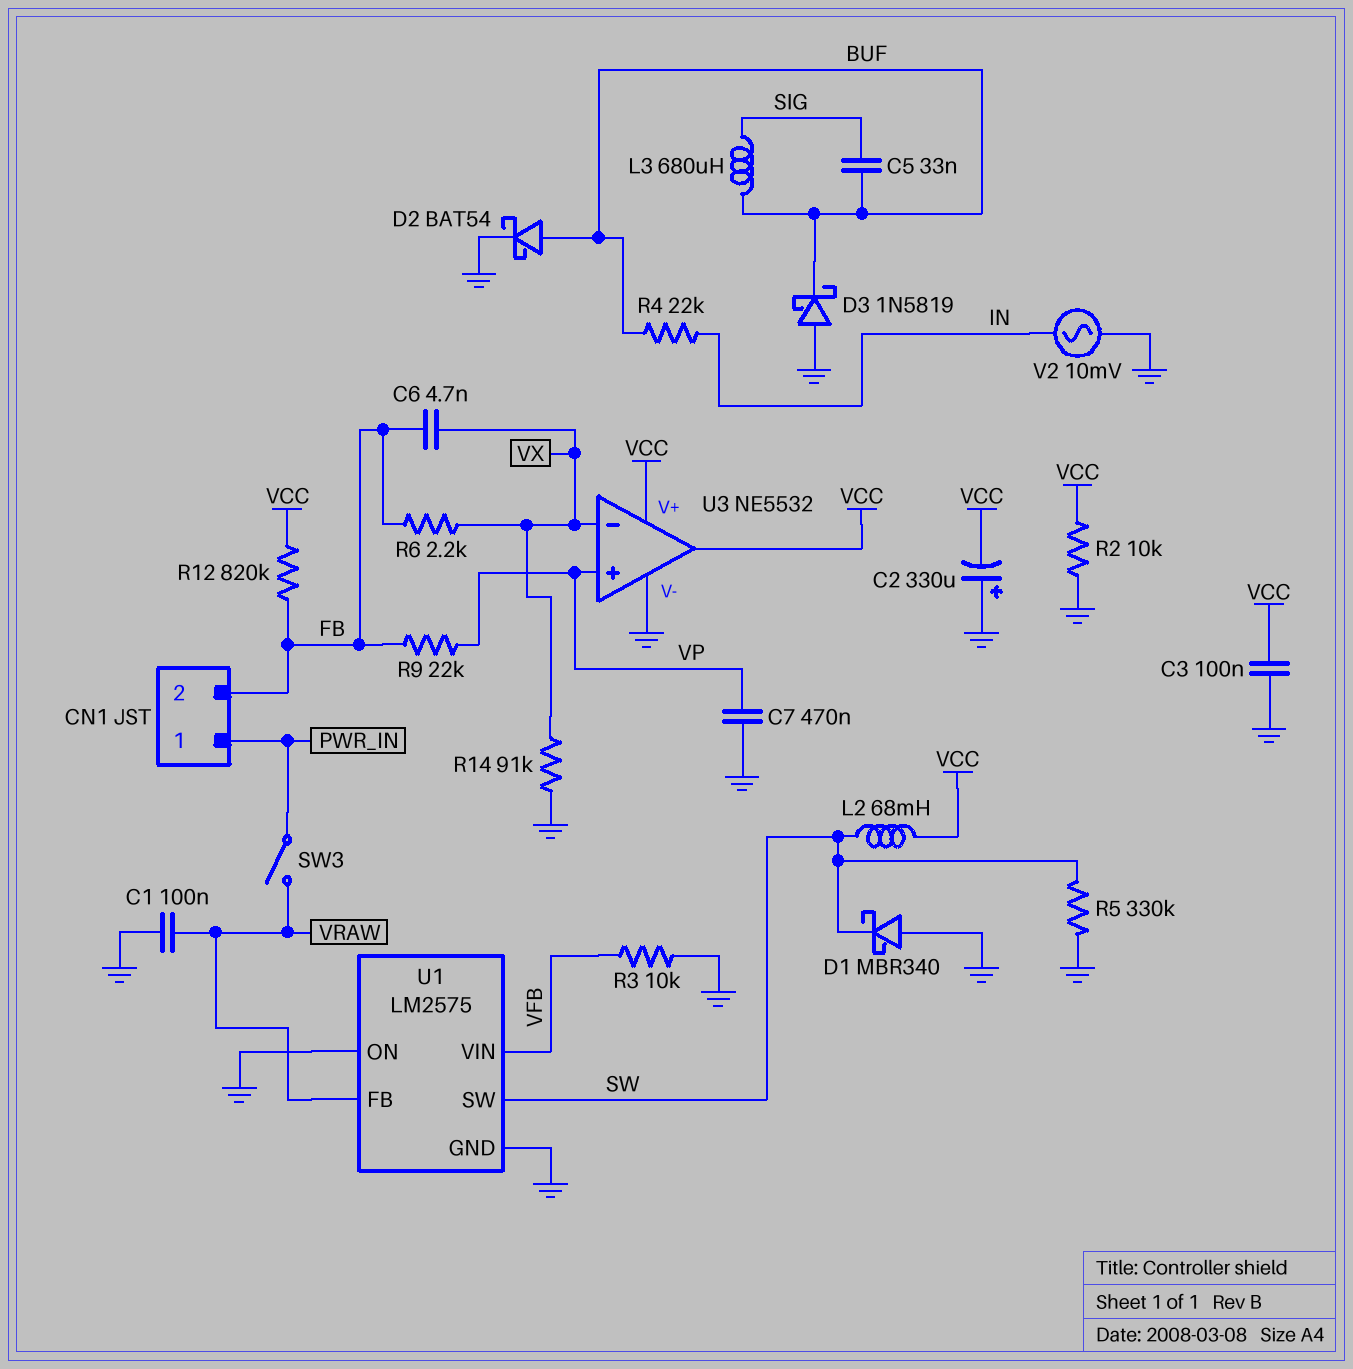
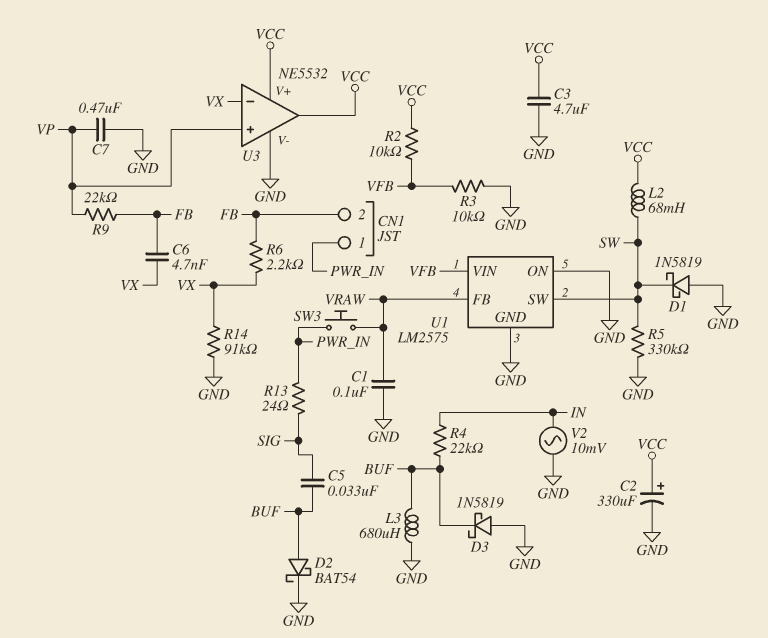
C2: 330uF (plus GND, minus VCC) -> 330uF (plus VCC, minus GND)
C3: 100nF (GND, VCC) -> 4.7uF (GND, VCC)
D1: schottky MBR340 (A GND, K SW) -> schottky 1N5819 (A GND, K SW)
L3: 680uH (BUF, SIG) -> 680uH (BUF, GND)
R2: 10k (GND, VCC) -> 10k (VCC, VFB)
R12: 820k (FB, VCC) -> none
R13: none -> 24 (PWR_IN, SIG)
SW3: switch (PWR_IN, VRAW) -> button (PWR_IN, VRAW)

